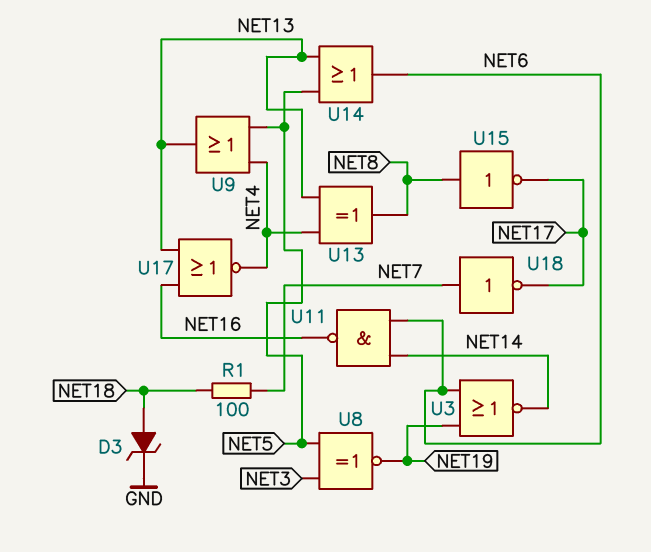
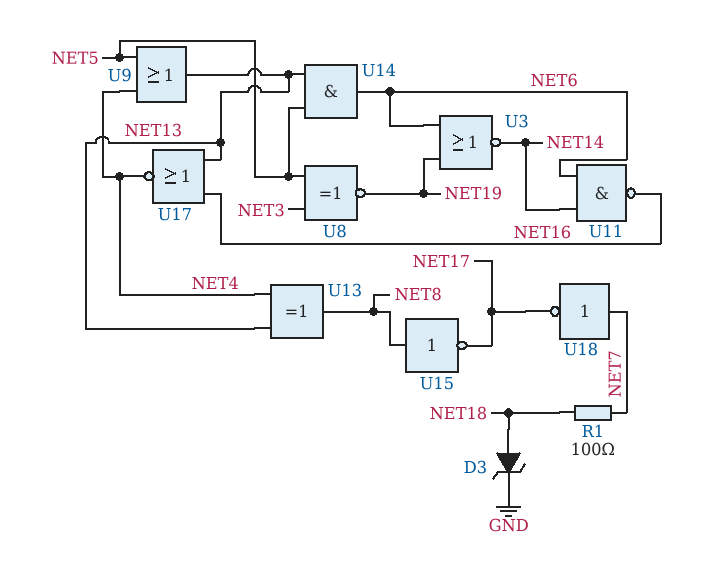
U14: OR (in NET5, in NET13, out NET6) -> AND (in NET5, in NET13, out NET6)

